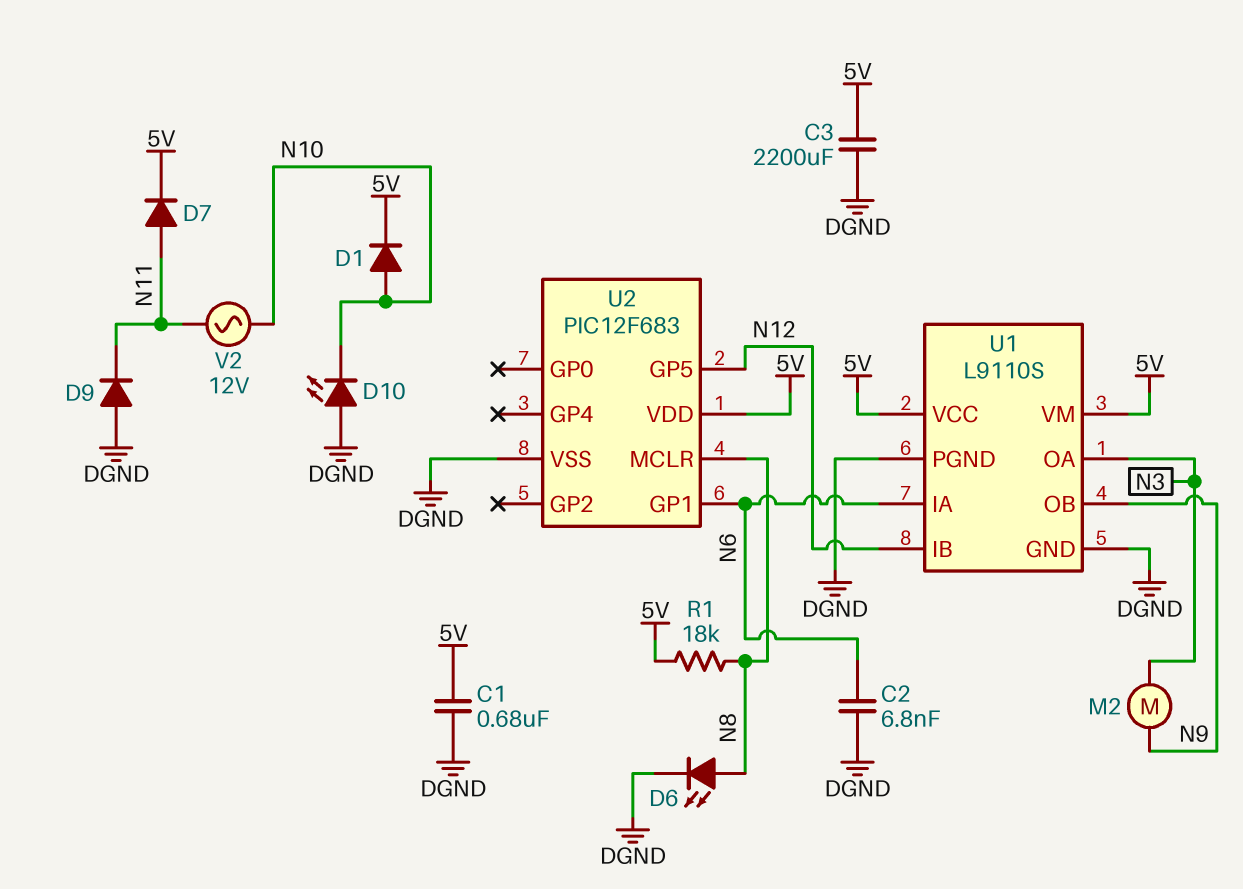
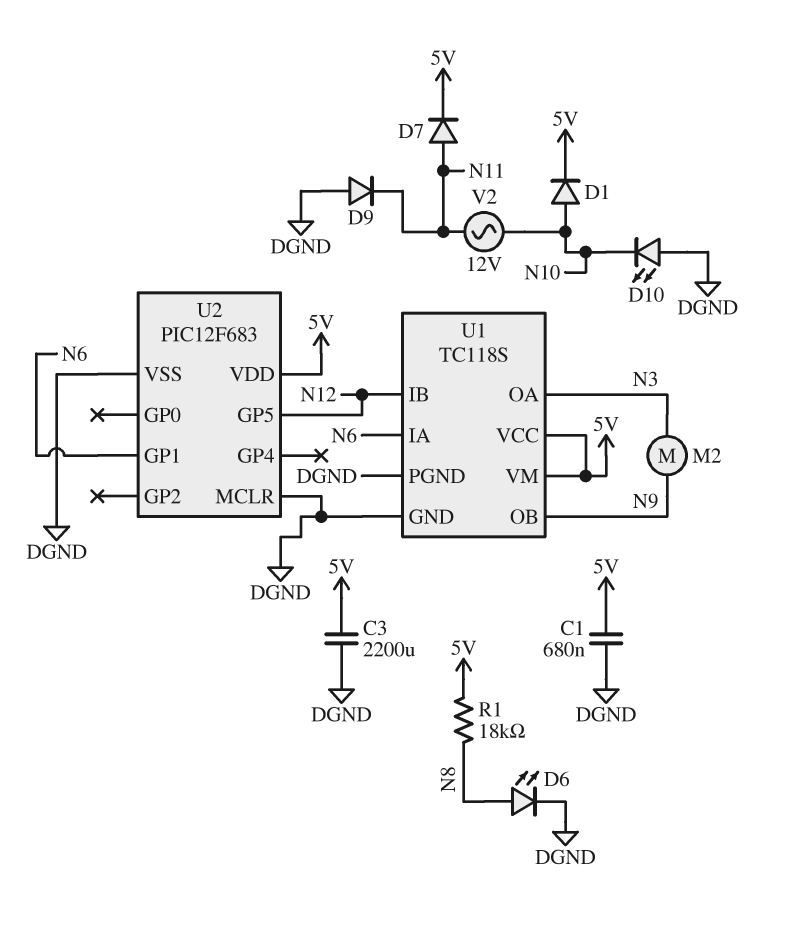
C2: 6.8nF (DGND, N6) -> none
U1: L9110S -> TC118S
U2 pin MCLR: N8 -> DGND

